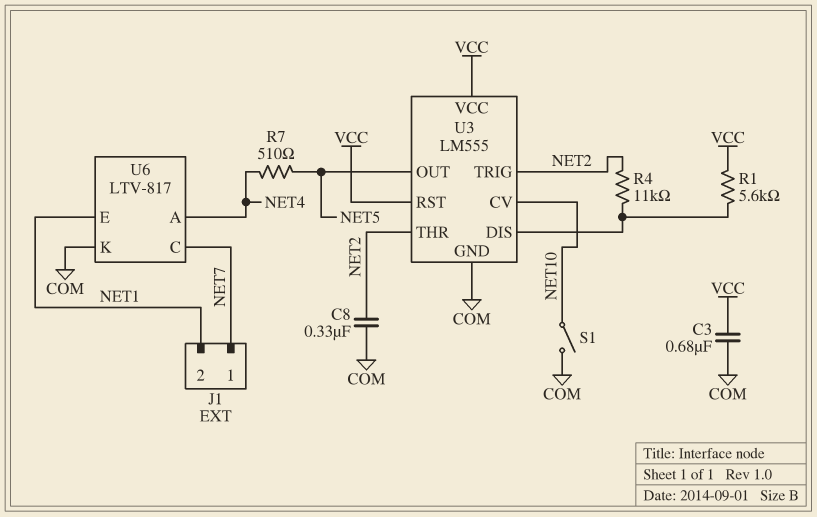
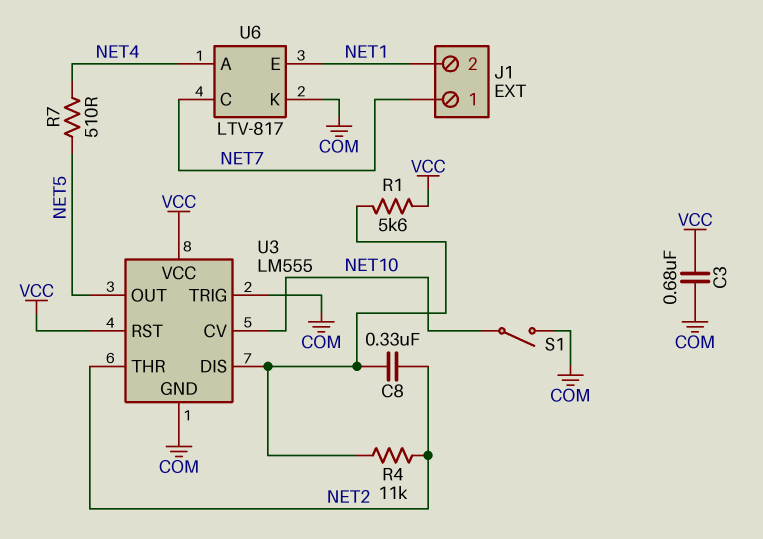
C8: 330nF (COM, NET2) -> 330nF (NET2, U3/DIS)
U3 pin TRIG: NET2 -> COM

